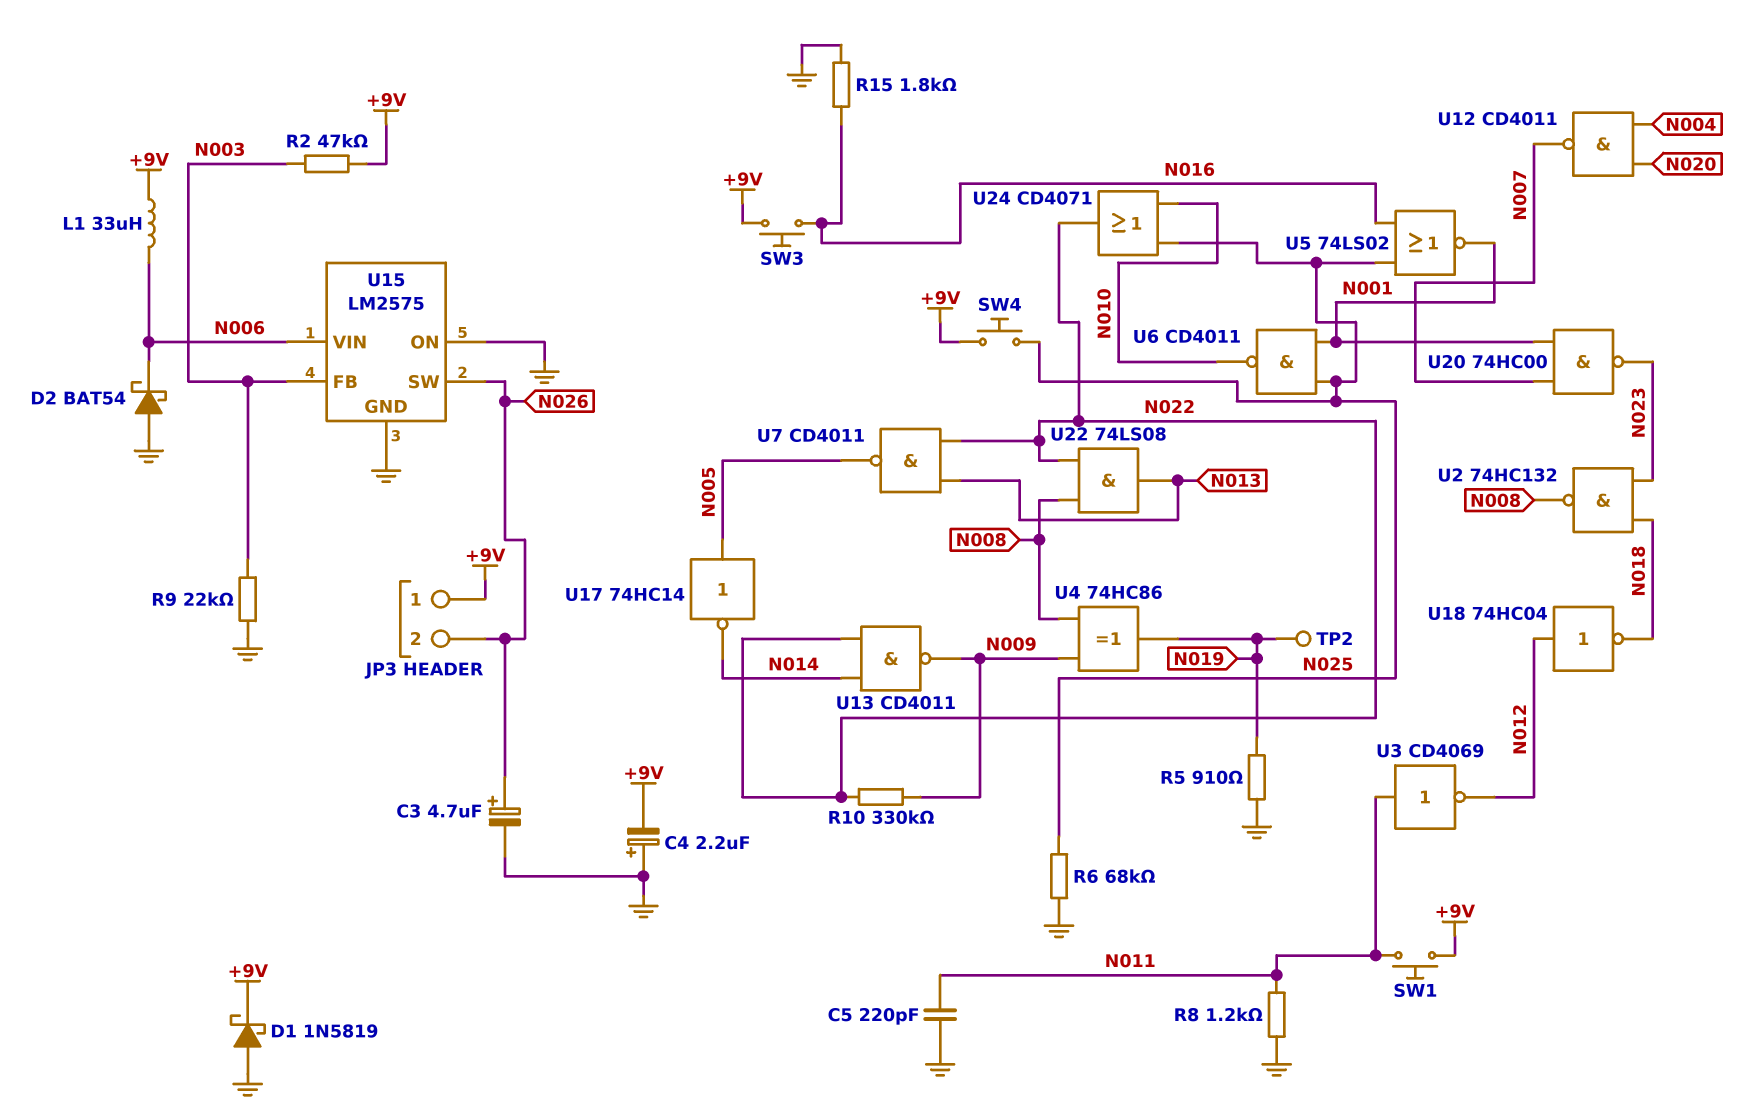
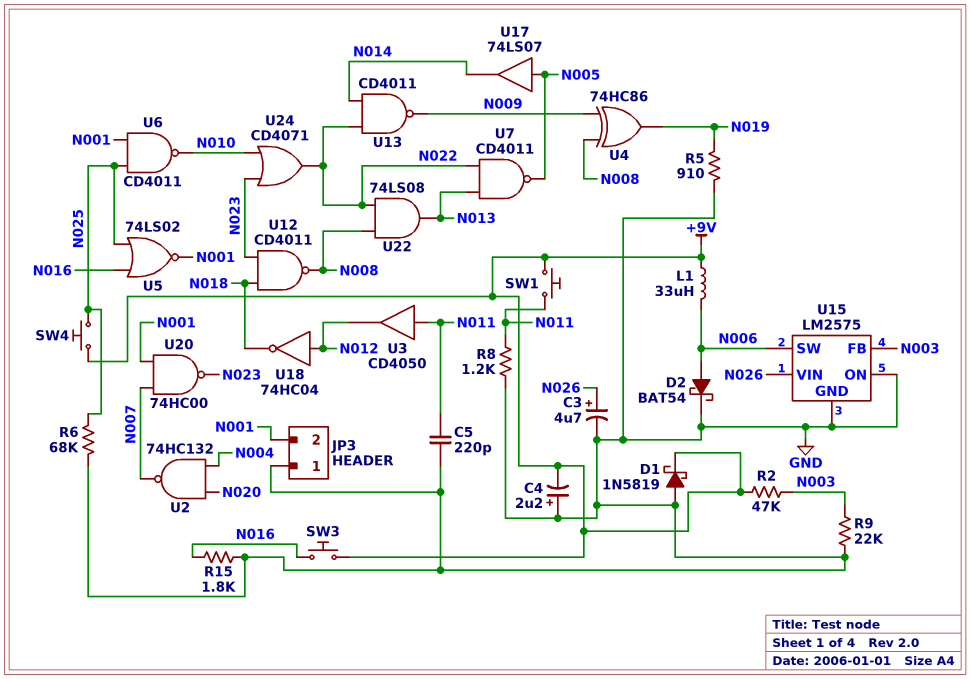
D2: schottky BAT54 (A GND, K N006) -> schottky BAT54 (A N006, K GND)
JP3 pin 1: +9V -> GND
JP3 pin 2: N026 -> N001
R10: 330k (N009, N022) -> none
TP2: test point (N019) -> none
U2: NAND 74HC132 (in N018, in N023, out N008) -> NAND 74HC132 (in N004, in N020, out N007)
U3: NOT CD4069 (in N011, out N012) -> buffer CD4050 (in N011, out N012)
U12: NAND CD4011 (in N004, in N020, out N007) -> NAND CD4011 (in N018, in N023, out N008)
U15 pin SW: N026 -> N006
U15 pin VIN: N006 -> N026
U17: NOT 74HC14 (in N005, out N014) -> buffer 74LS07 (in N005, out N014)
U24: OR CD4071 (in N010, in N025, out N022) -> OR CD4071 (in N010, in N023, out N022)

